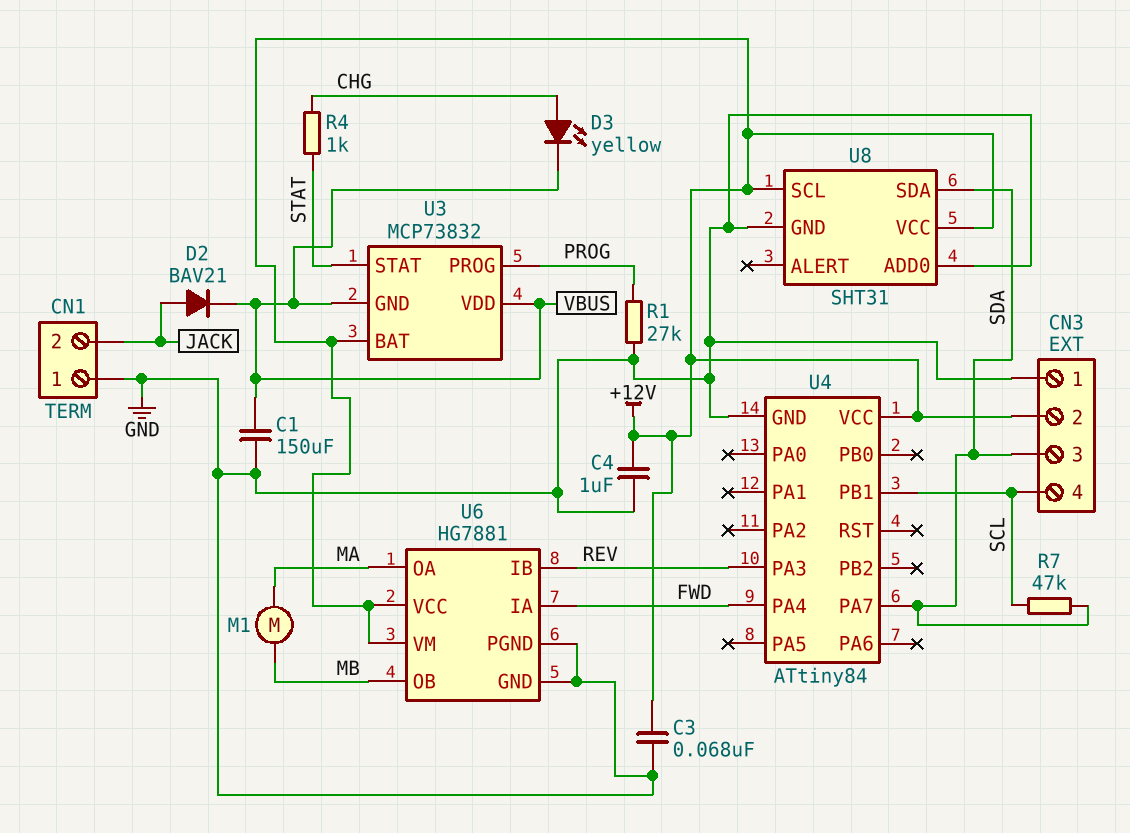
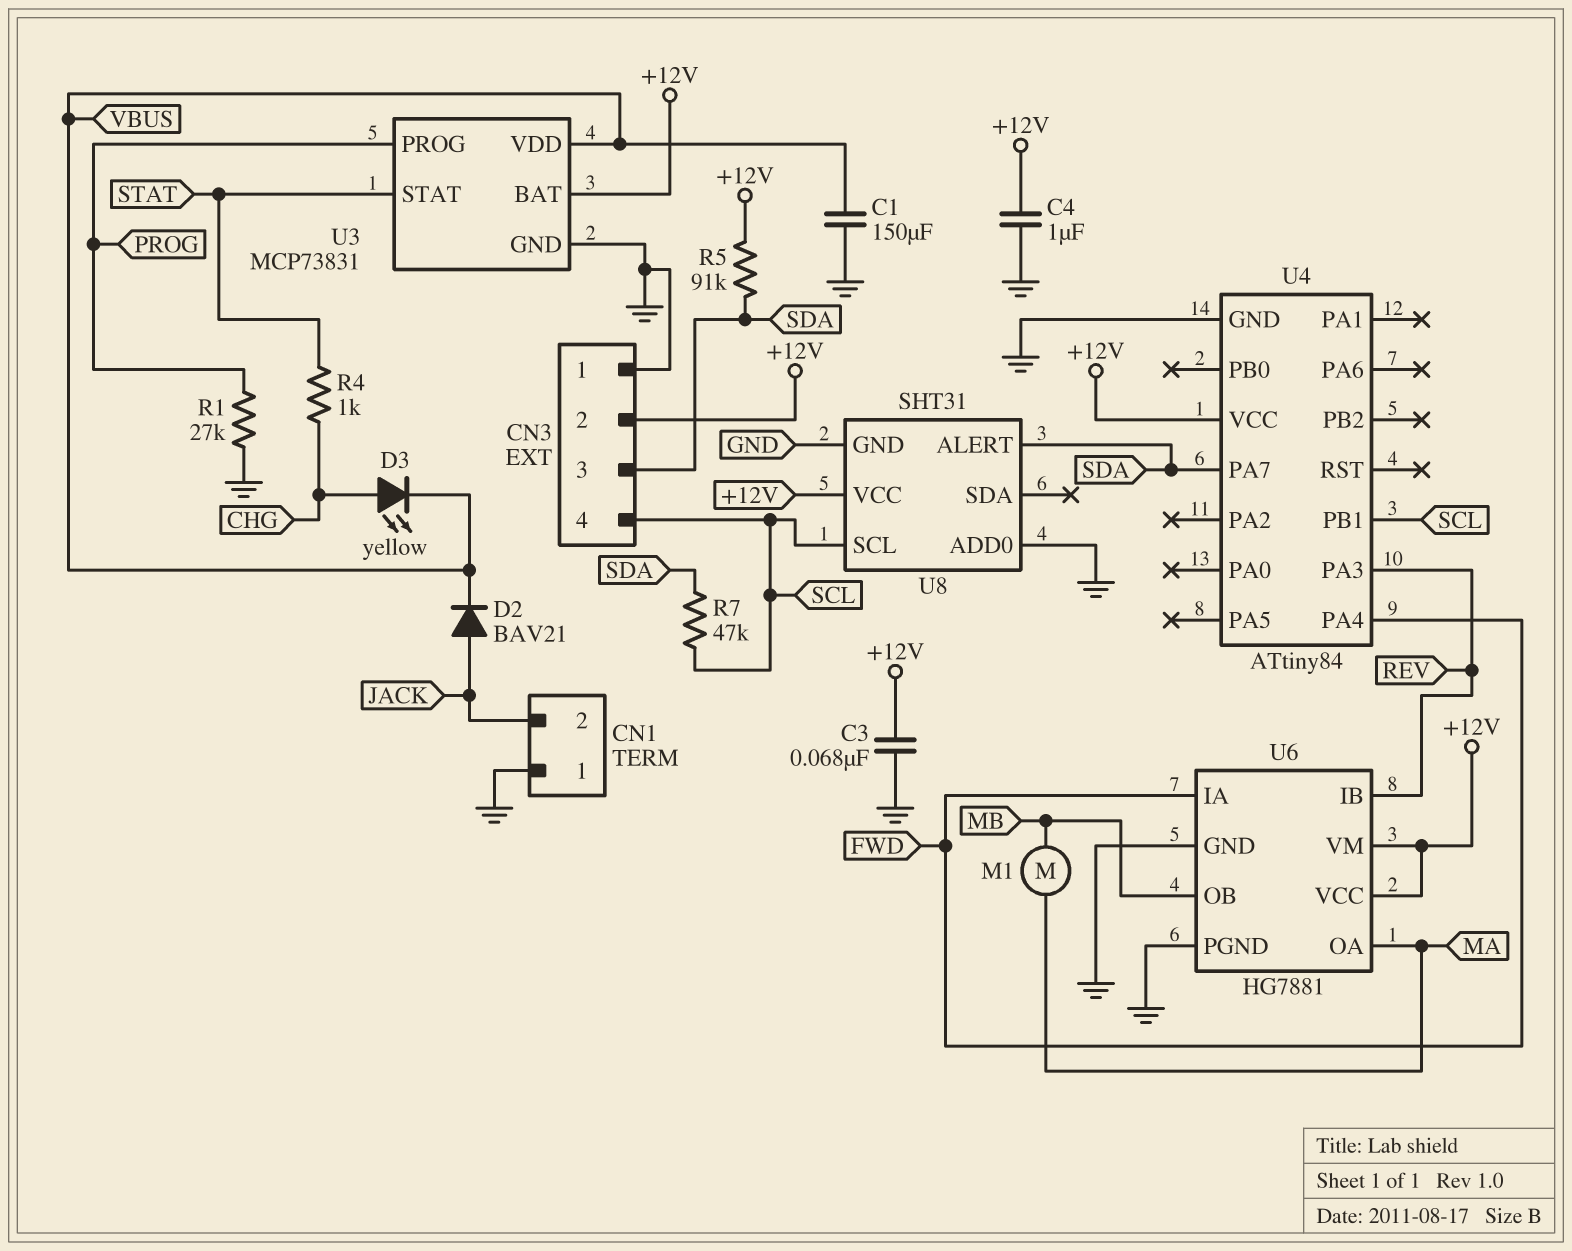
R5: none -> 91k (+12V, SDA)
U3: MCP73832 -> MCP73831
U3 pin GND: VBUS -> GND
U8 pin ALERT: none -> SDA
U8 pin SCL: +12V -> SCL
U8 pin SDA: SDA -> none

